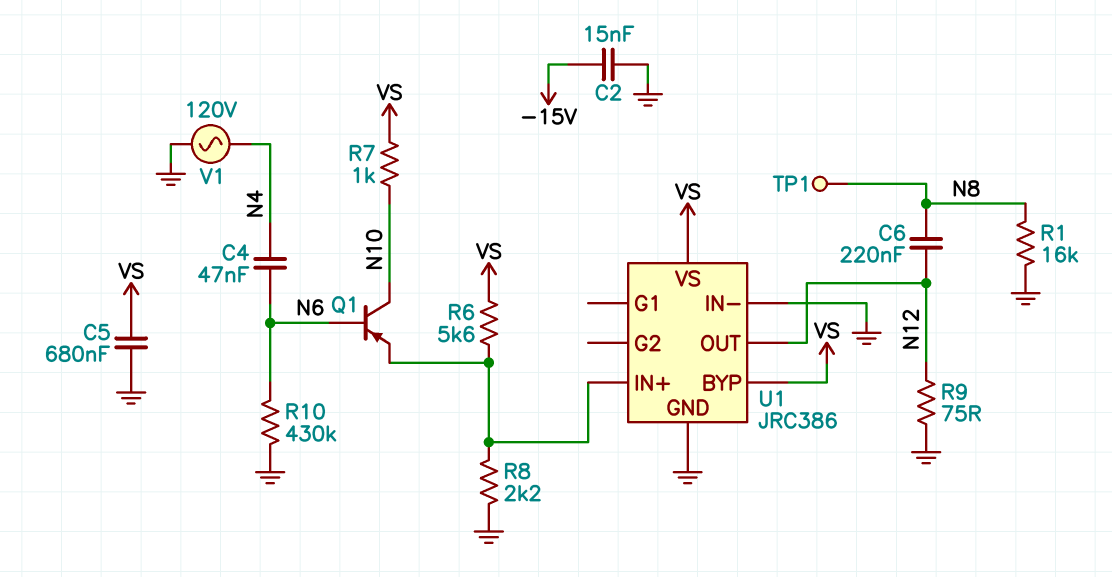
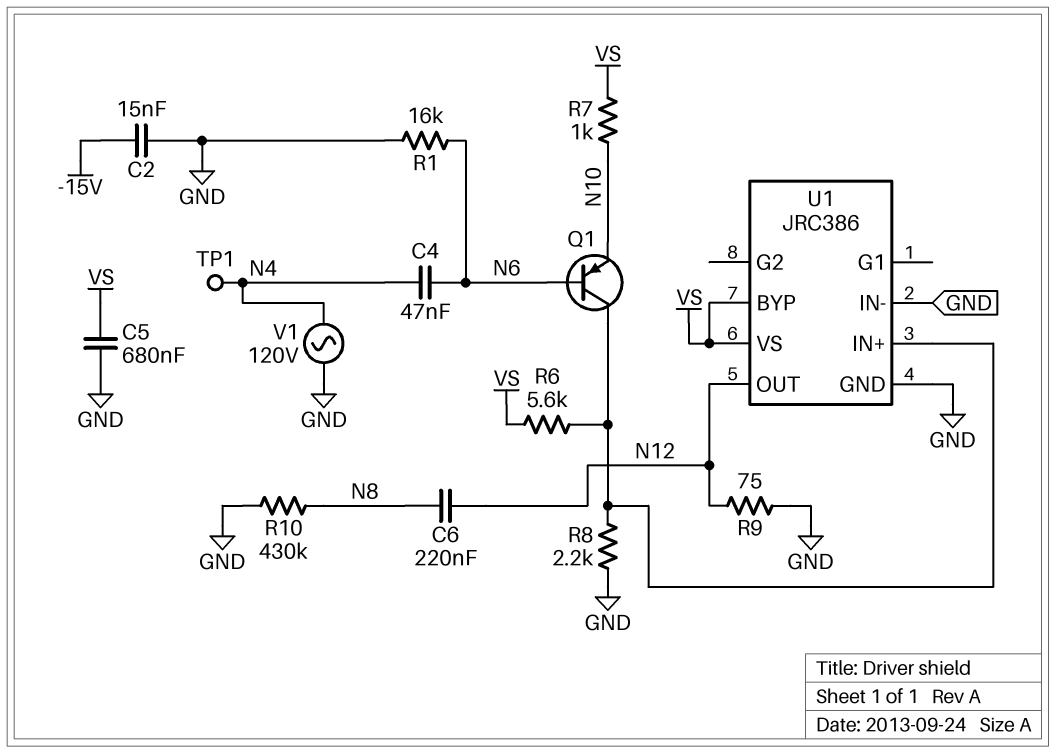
Q1: PNP (B N6, C N10, E U1/IN+) -> PNP (B N6, C U1/IN+, E N10)
R1: 16k (GND, N8) -> 16k (GND, N6)
R10: 430k (GND, N6) -> 430k (GND, N8)
TP1: test point (N8) -> test point (N4)

